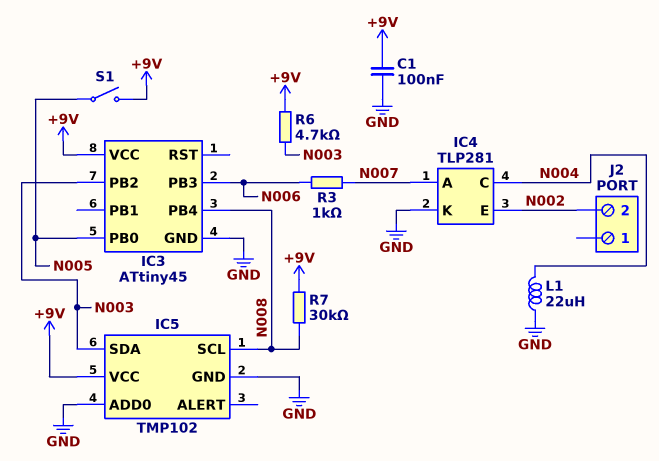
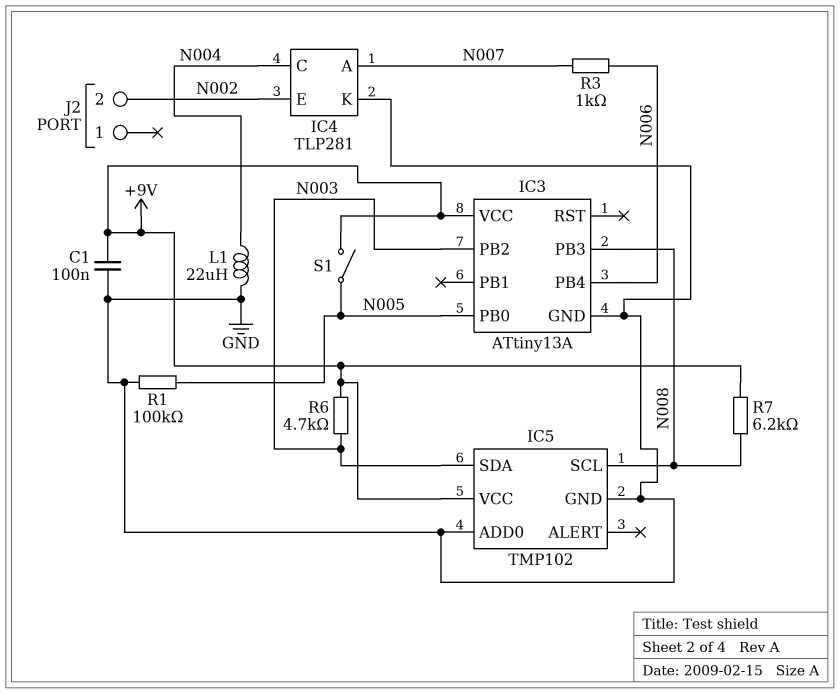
IC3: ATtiny45 -> ATtiny13A
IC3 pin PB3: N006 -> N008
IC3 pin PB4: N008 -> N006
R1: none -> 100k (GND, N005)
R7: 30k (+9V, N008) -> 6.2k (+9V, N008)

